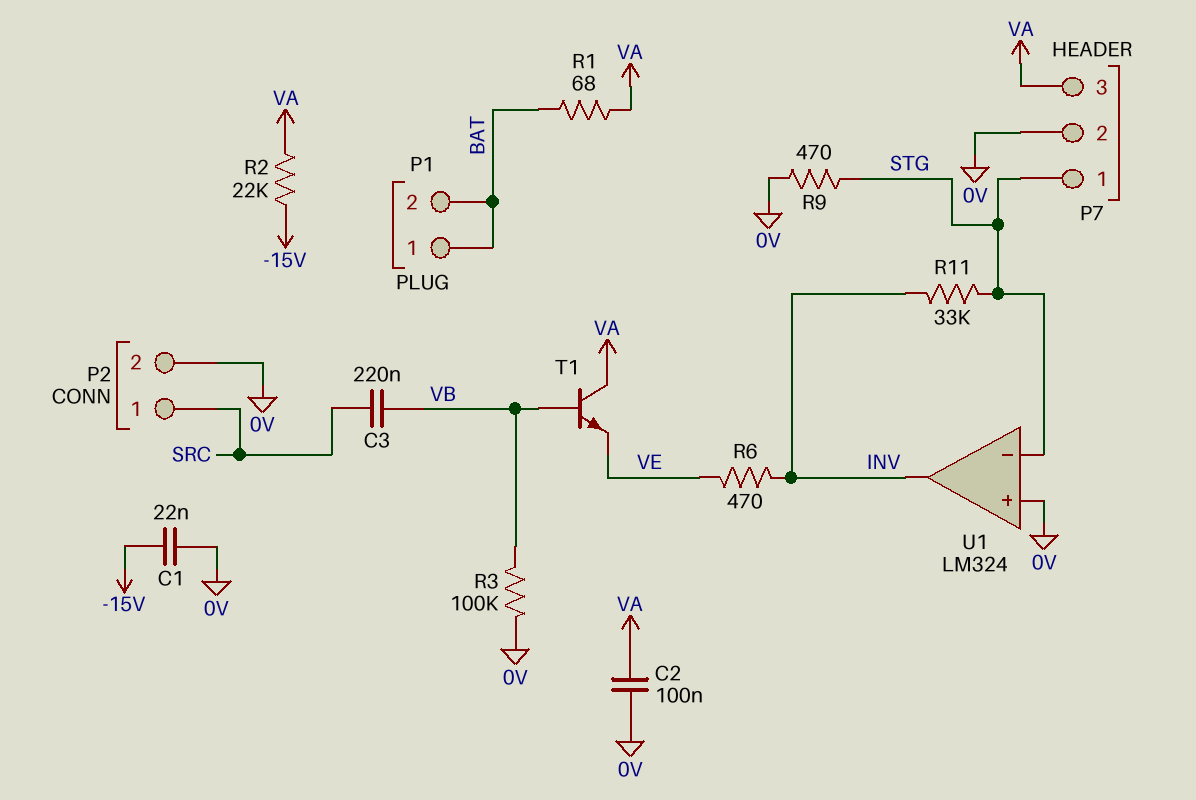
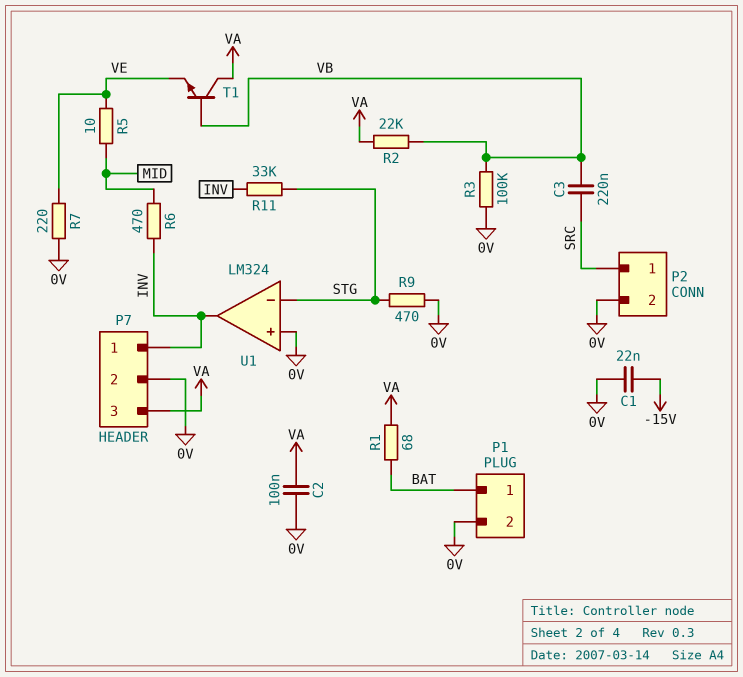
P1 pin 2: BAT -> 0V
P7 pin 1: STG -> INV
R2: 22k (-15V, VA) -> 22k (VA, VB)
R5: none -> 10 (MID, VE)
R6: 470 (INV, VE) -> 470 (INV, MID)
R7: none -> 220 (0V, VE)

